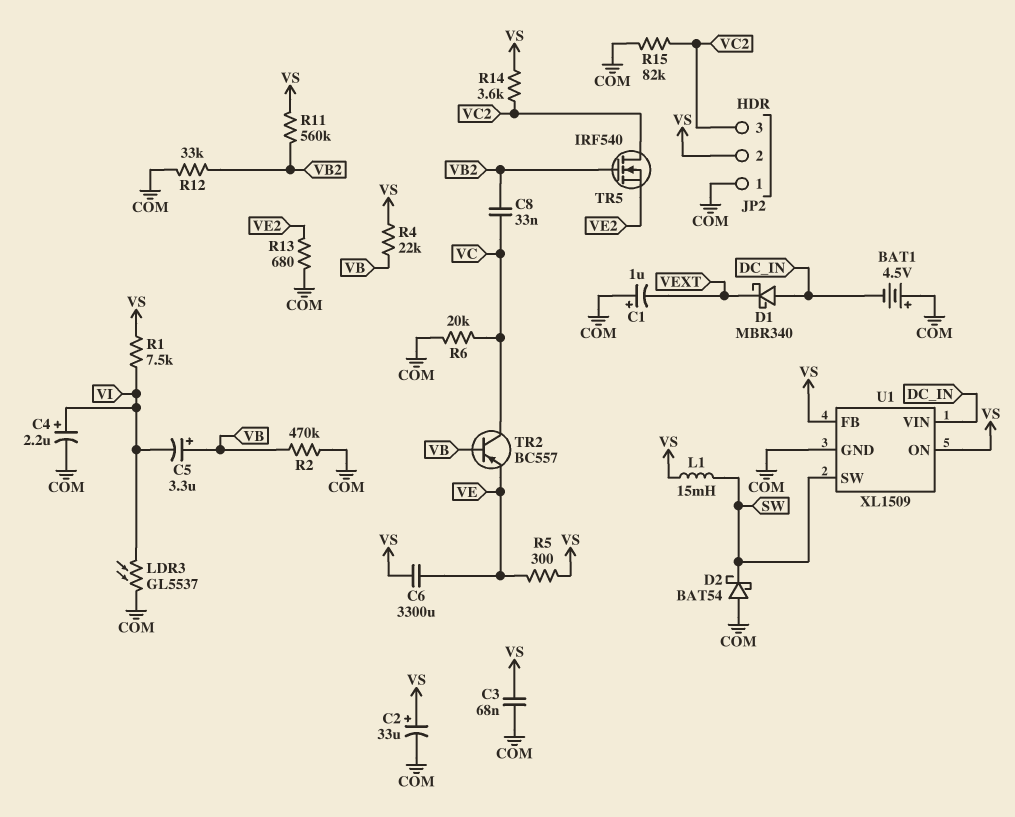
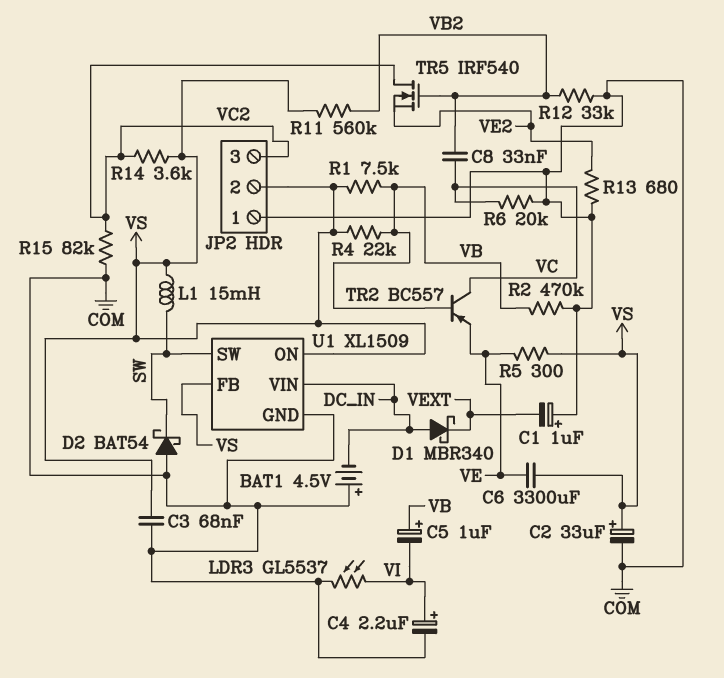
C5: 3.3uF (plus VB, minus VI) -> 1uF (plus VB, minus VI)
R1: 7.5k (VI, VS) -> 7.5k (VB, VS)

